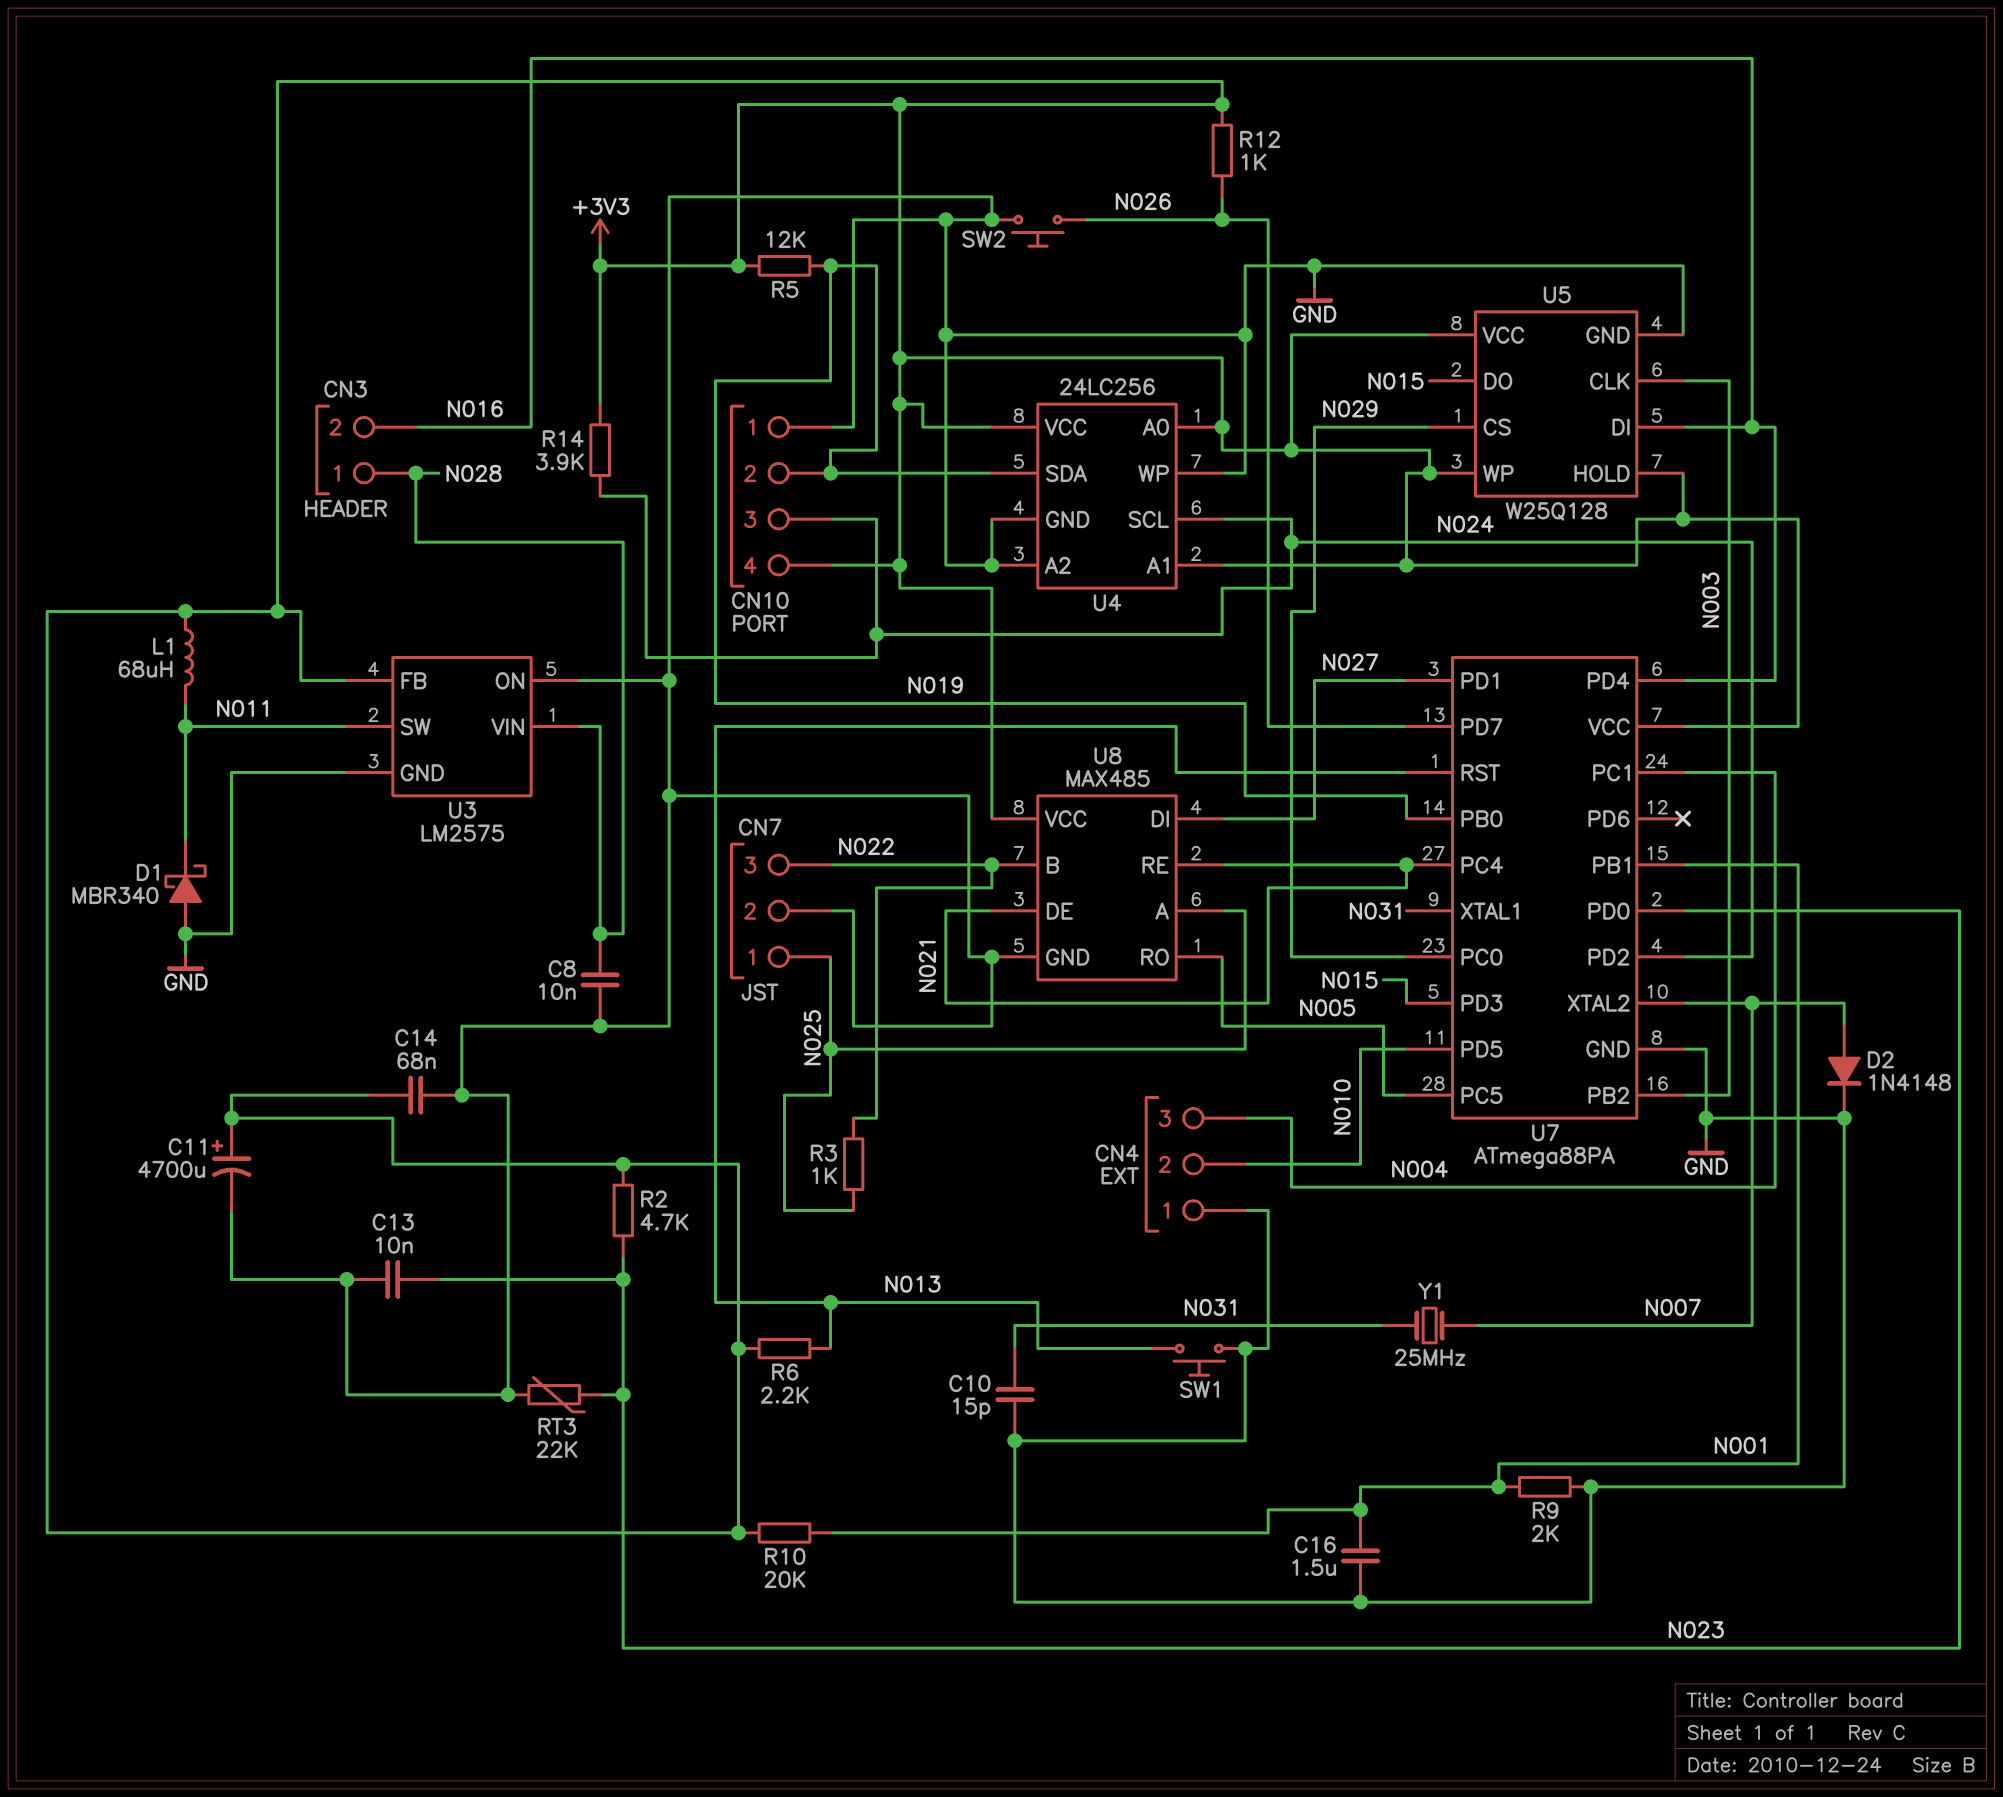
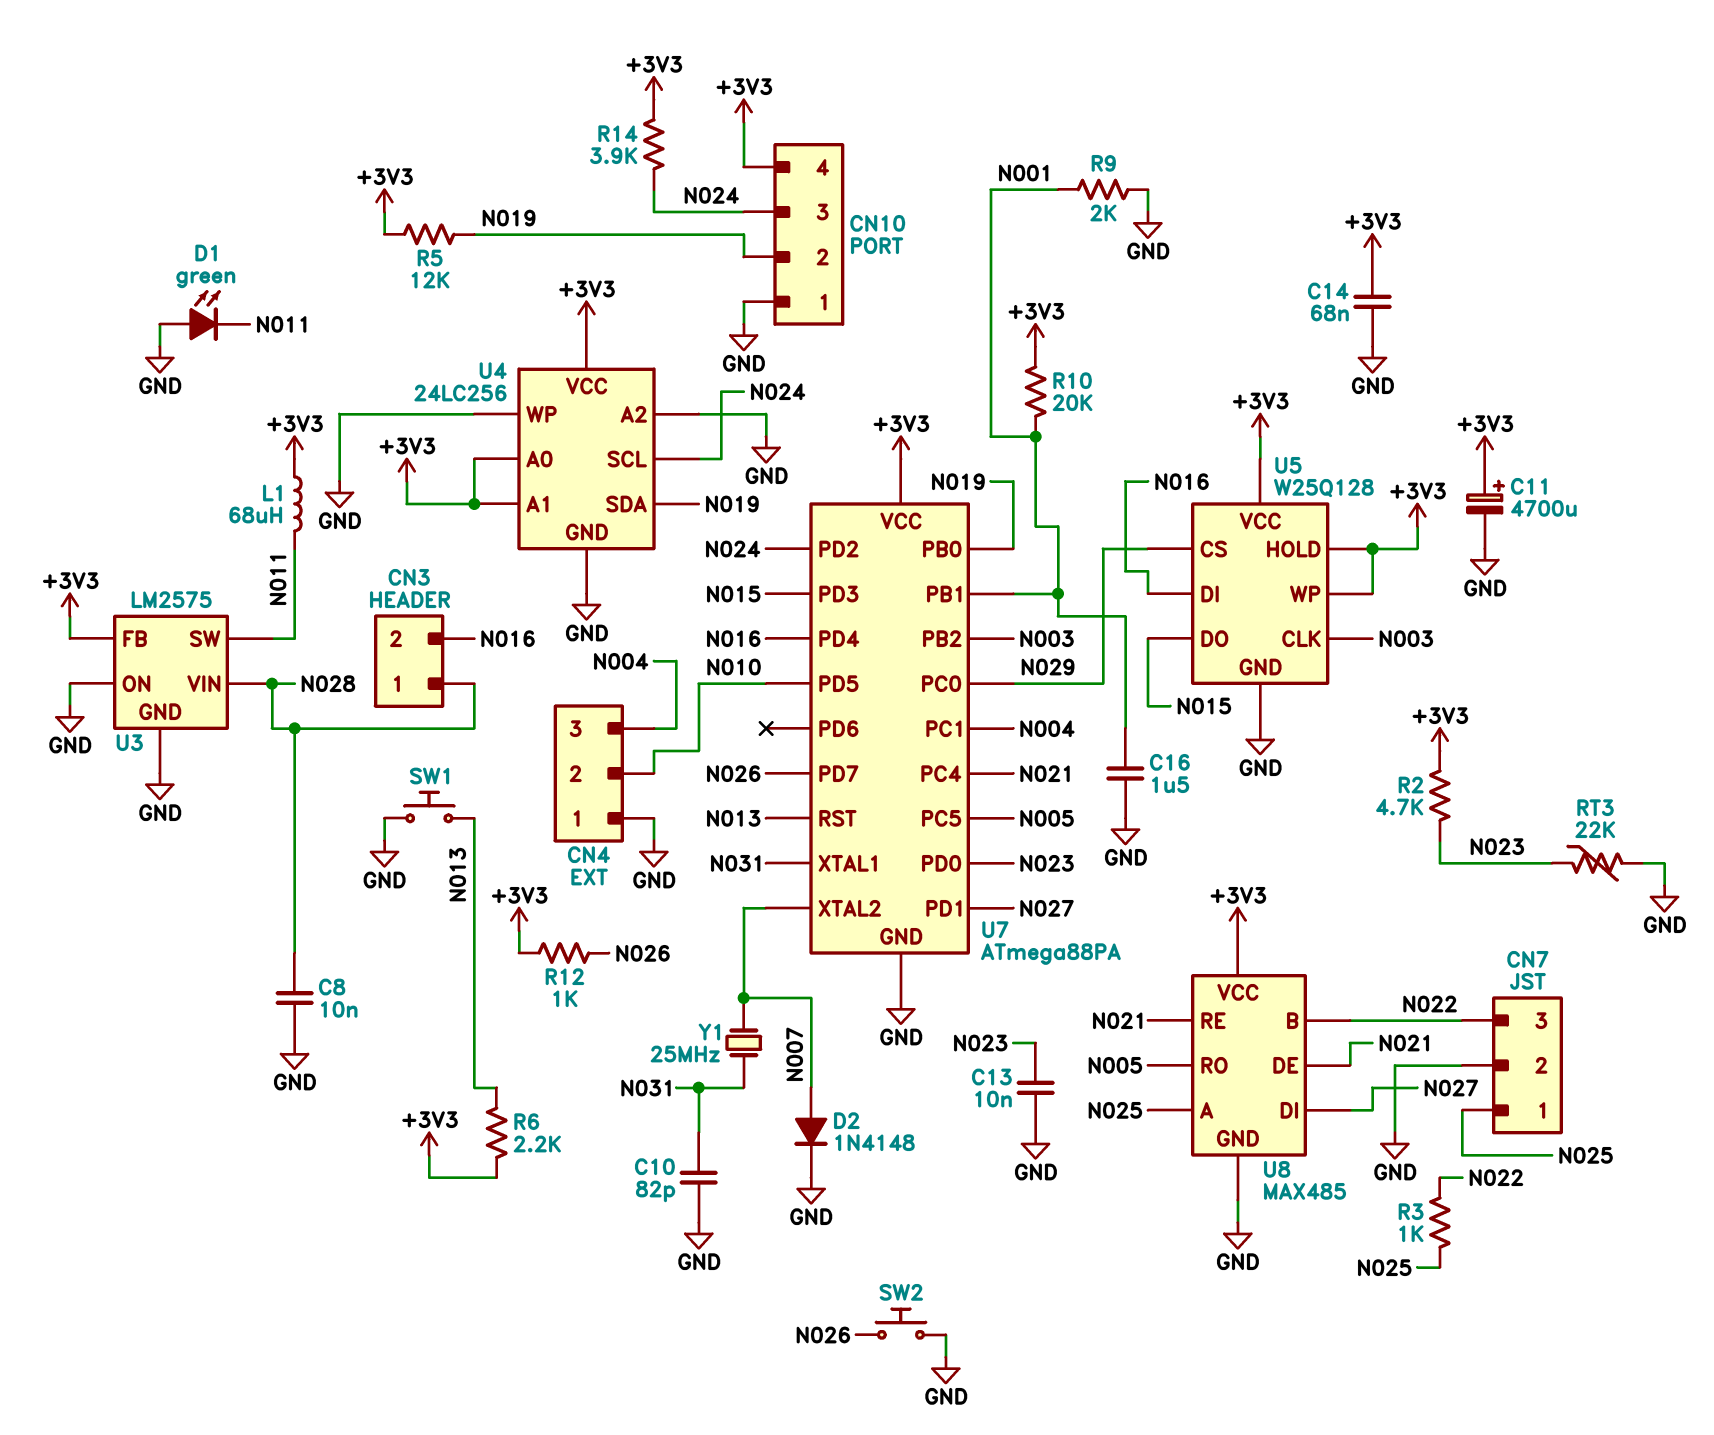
C10: 15pF (GND, N031) -> 82pF (GND, N031)
D1: schottky MBR340 (A GND, K N011) -> LED green (A GND, K N011)

